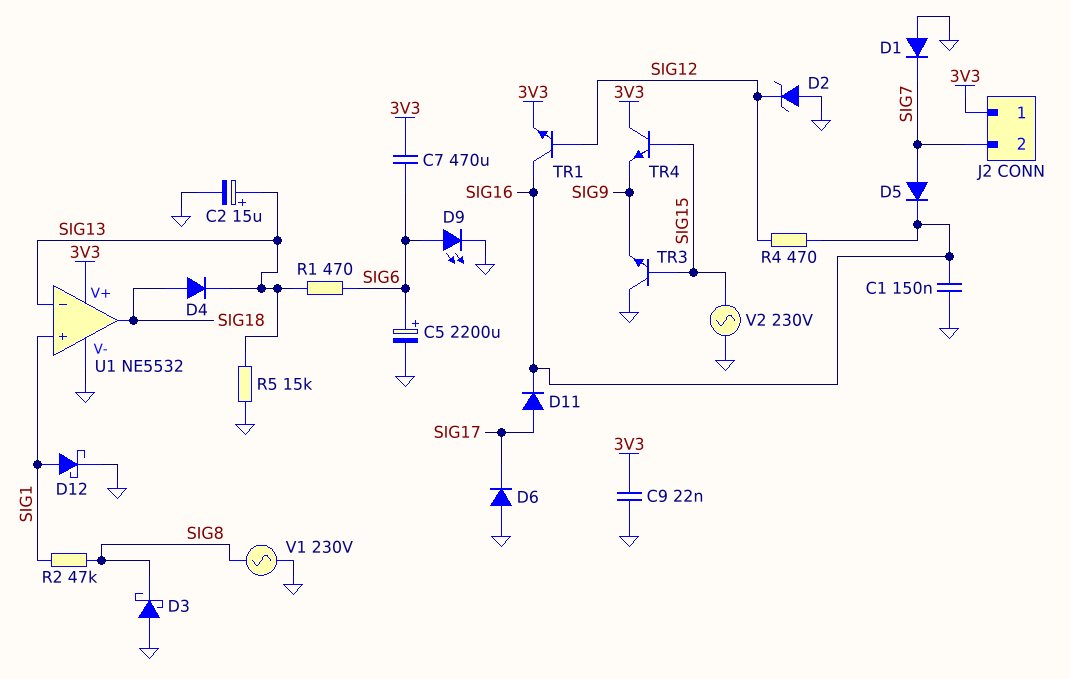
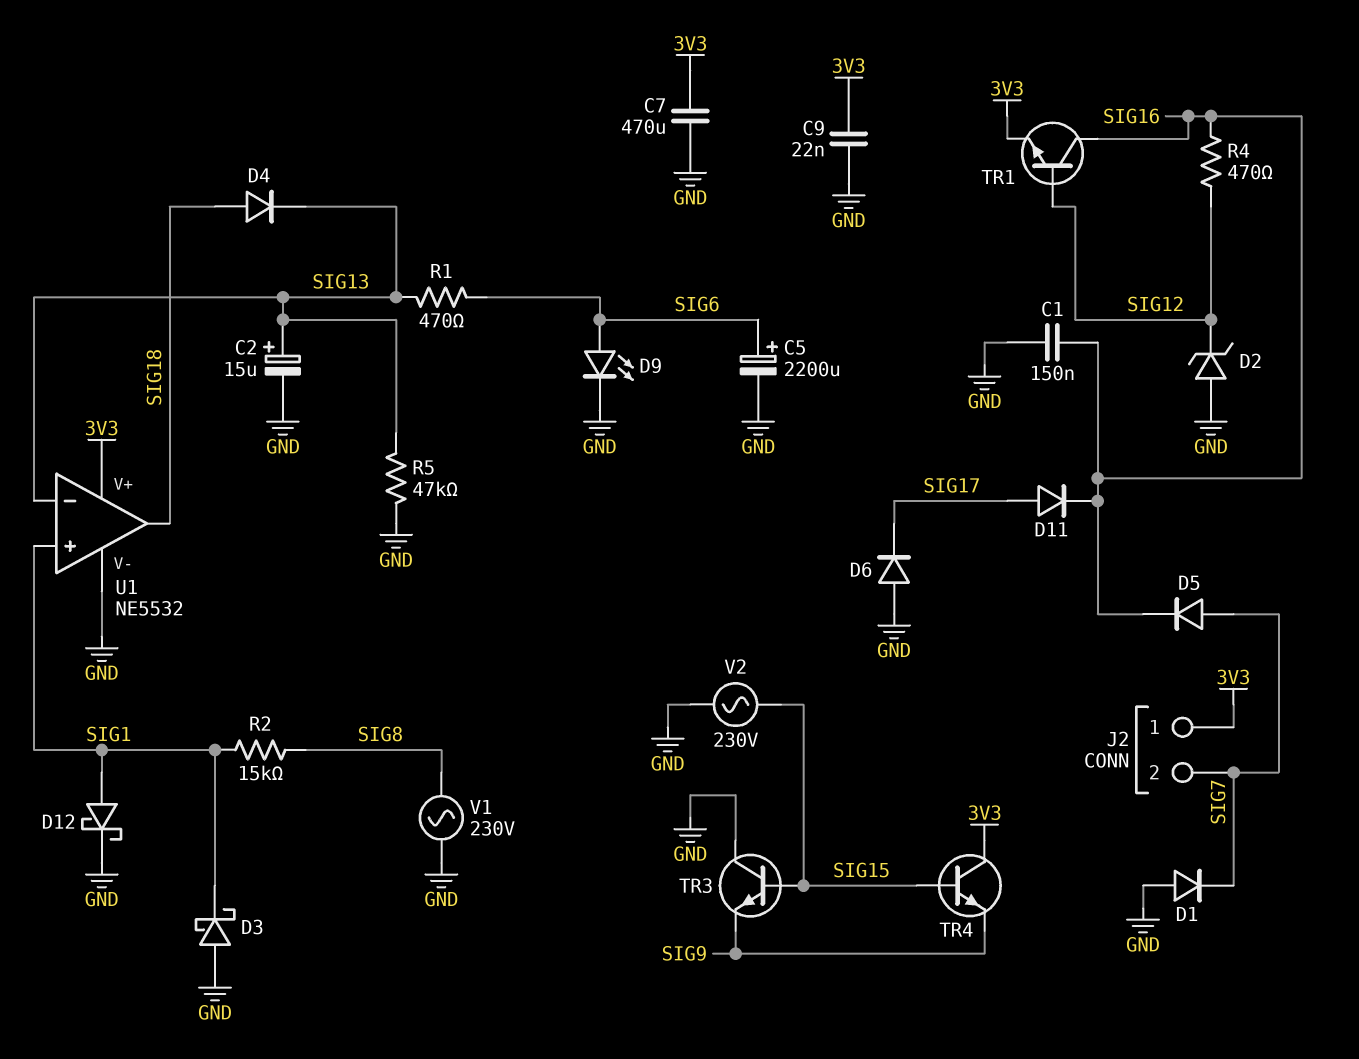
C7: 470uF (3V3, SIG6) -> 470uF (3V3, GND)
D3: schottky (A GND, K SIG8) -> schottky (A GND, K SIG1)
R2: 47k (SIG1, SIG8) -> 15k (SIG1, SIG8)
R5: 15k (GND, SIG13) -> 47k (GND, SIG13)

